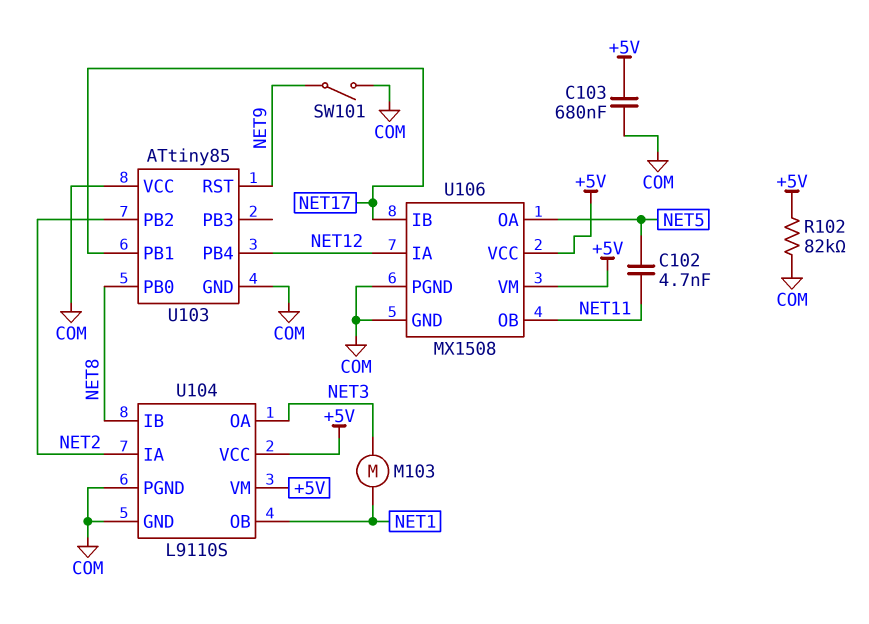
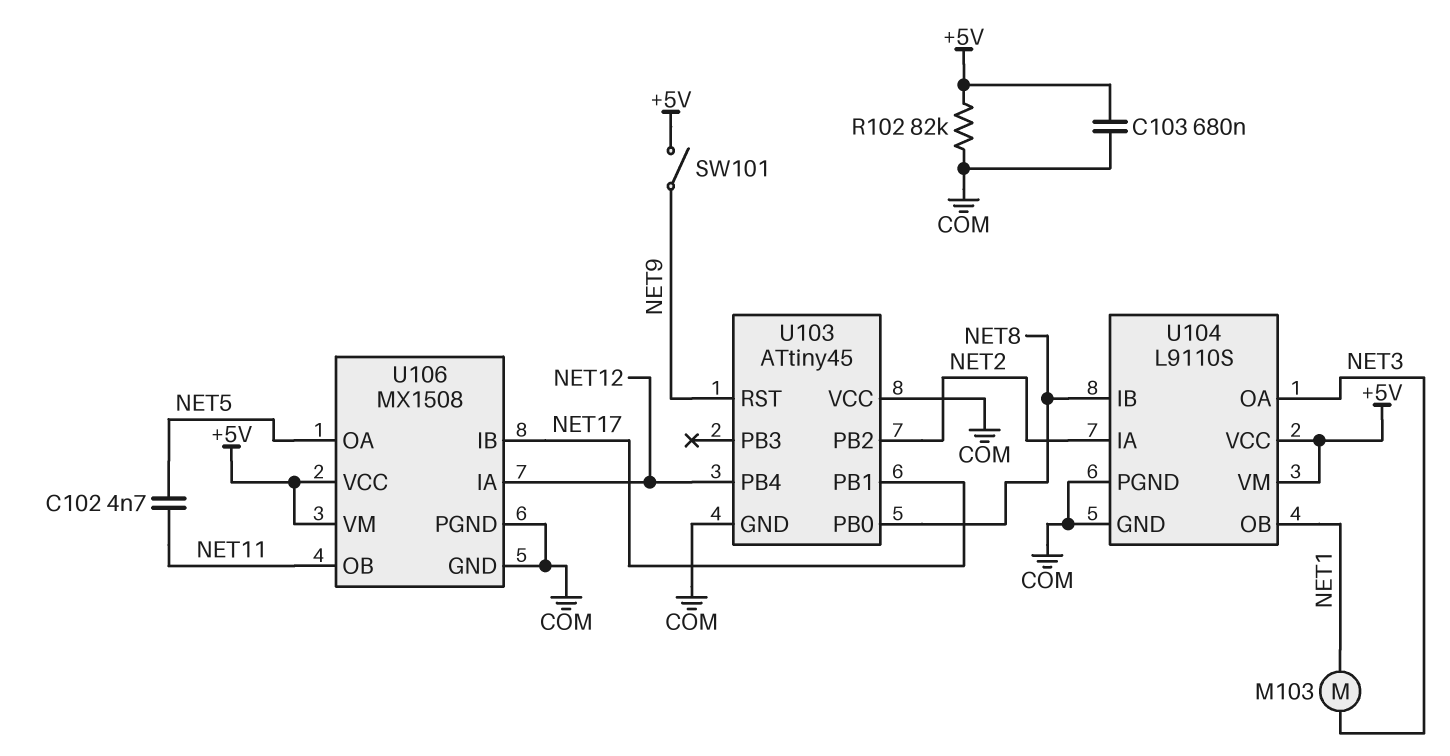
SW101: switch (COM, NET9) -> switch (+5V, NET9)
U103: ATtiny85 -> ATtiny45

